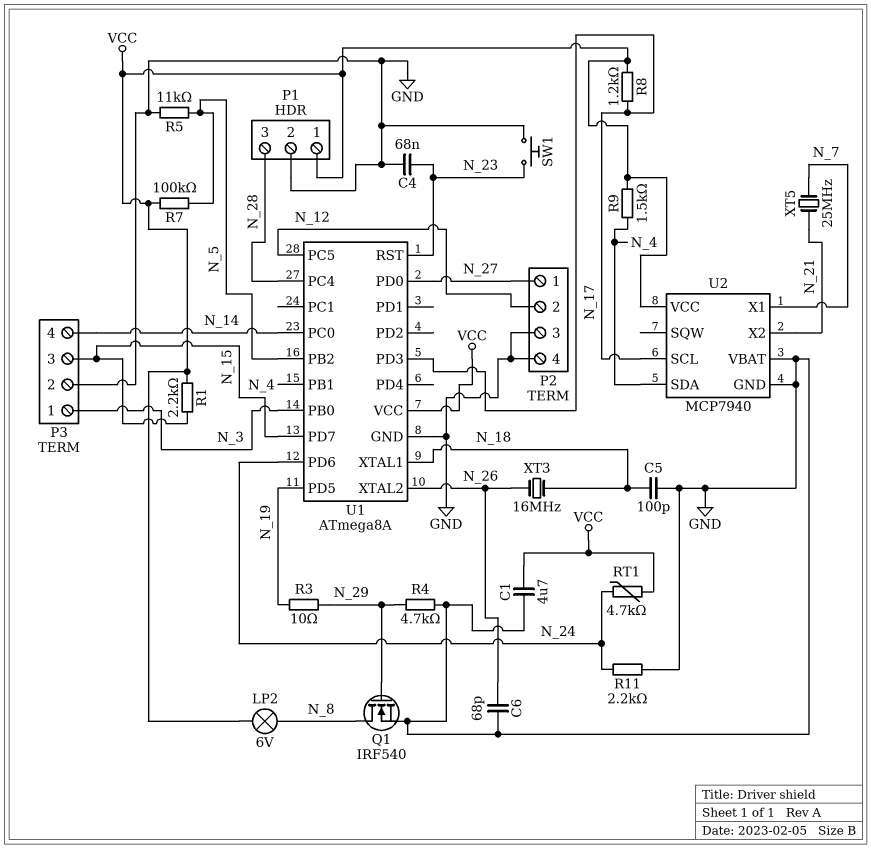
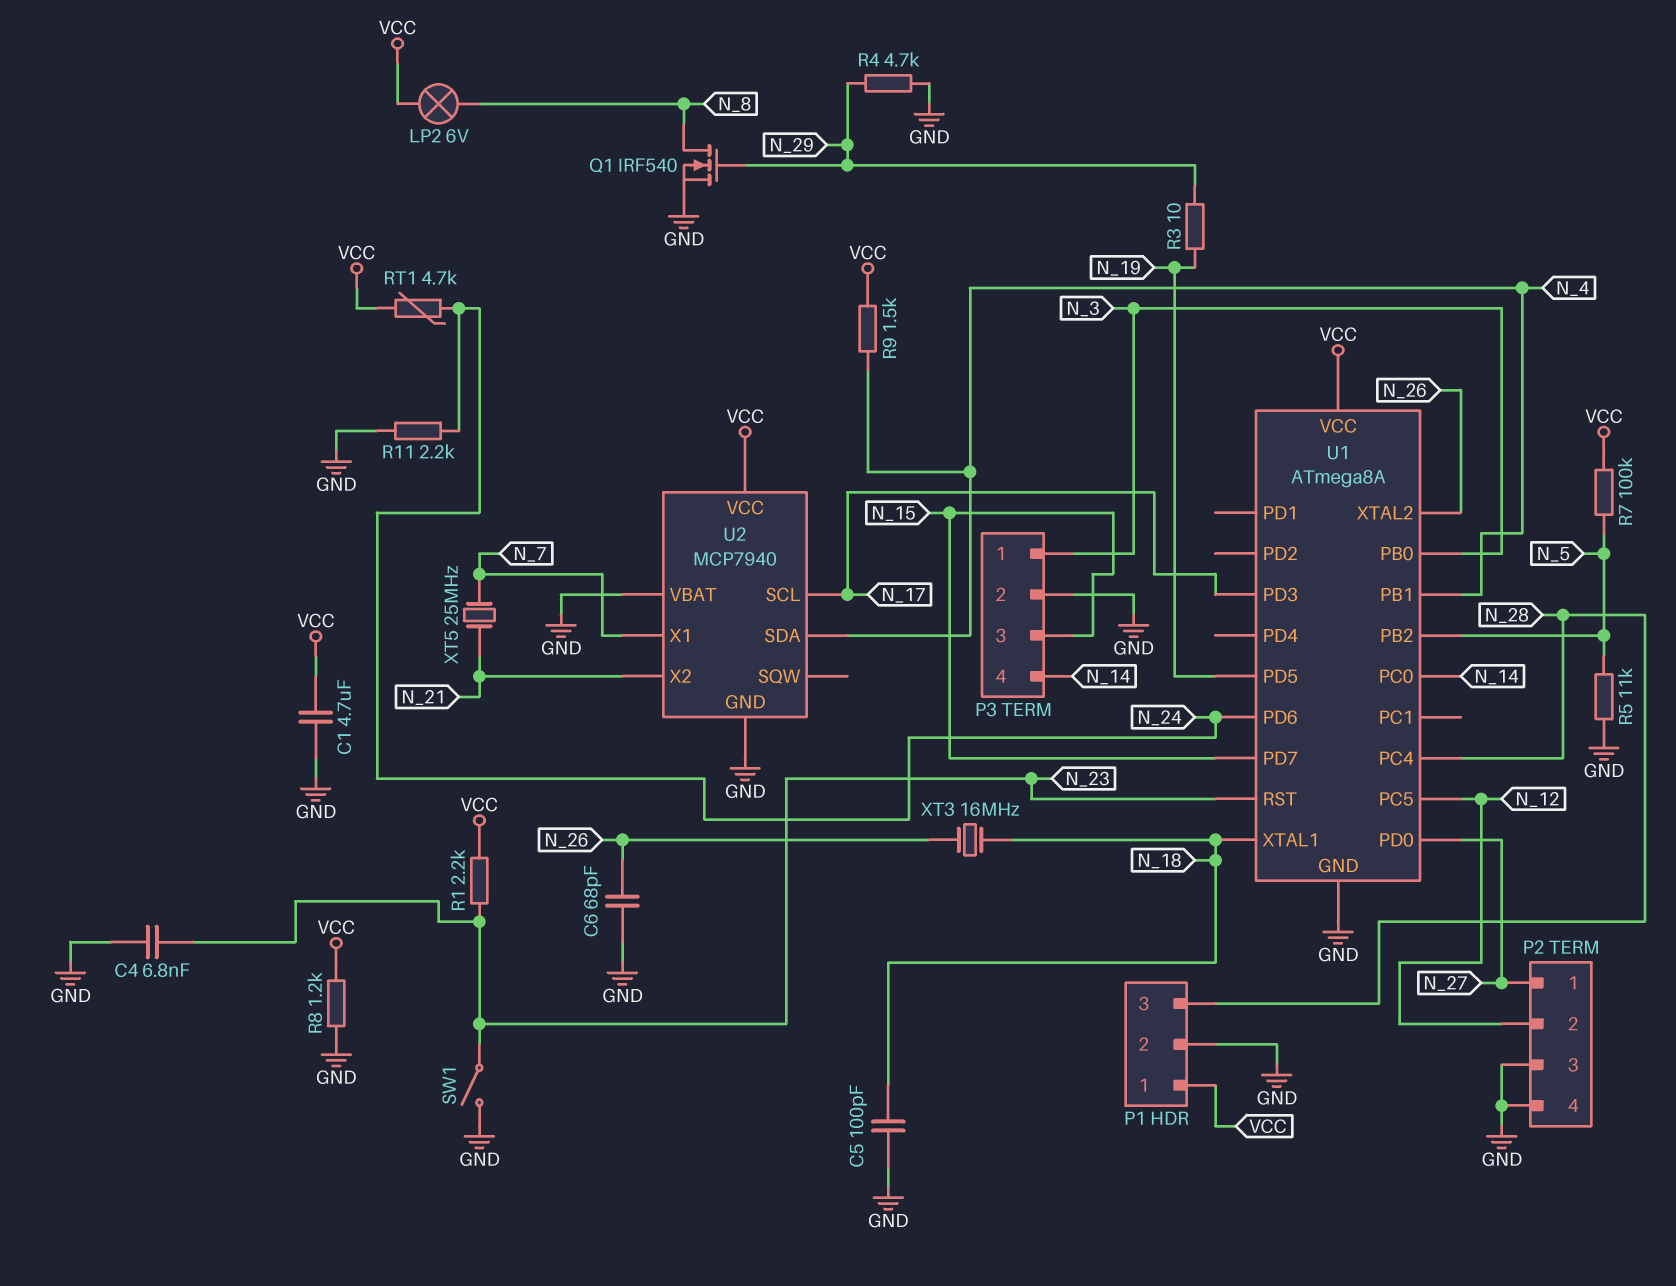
C4: 68nF (GND, N_23) -> 6.8nF (GND, N_23)
R1: 2.2k (N_15, VCC) -> 2.2k (N_23, VCC)
R8: 1.2k (N_17, VCC) -> 1.2k (GND, VCC)
SW1: button (GND, N_23) -> switch (GND, N_23)

